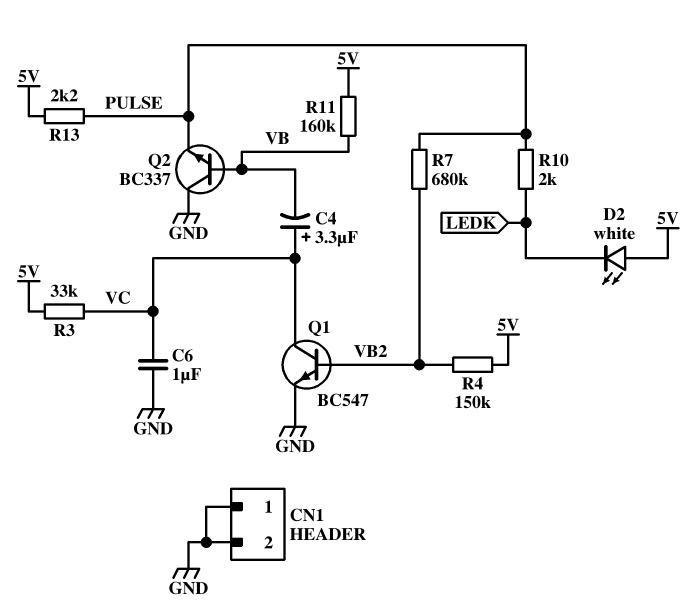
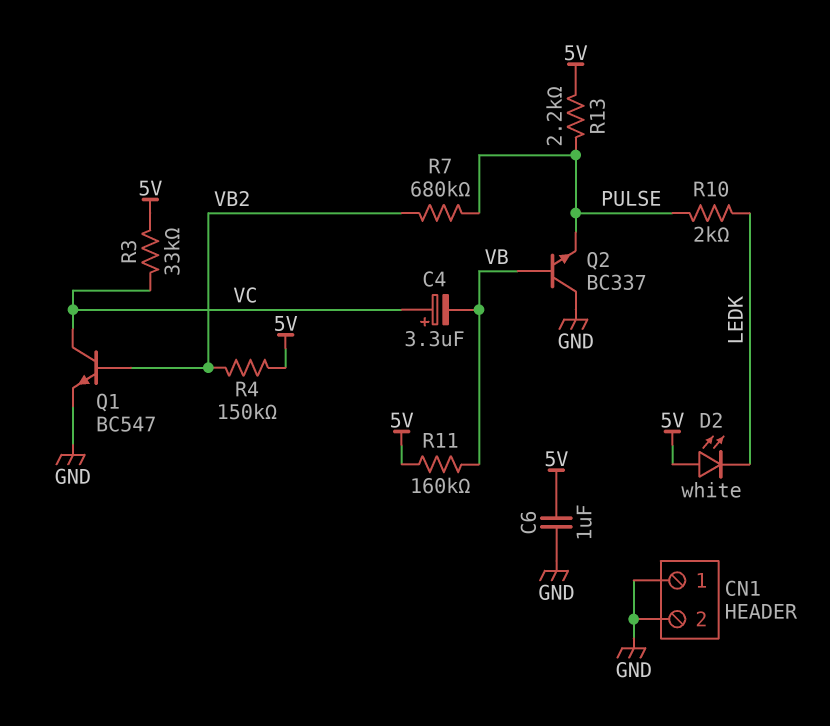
C6: 1uF (GND, VC) -> 1uF (5V, GND)

